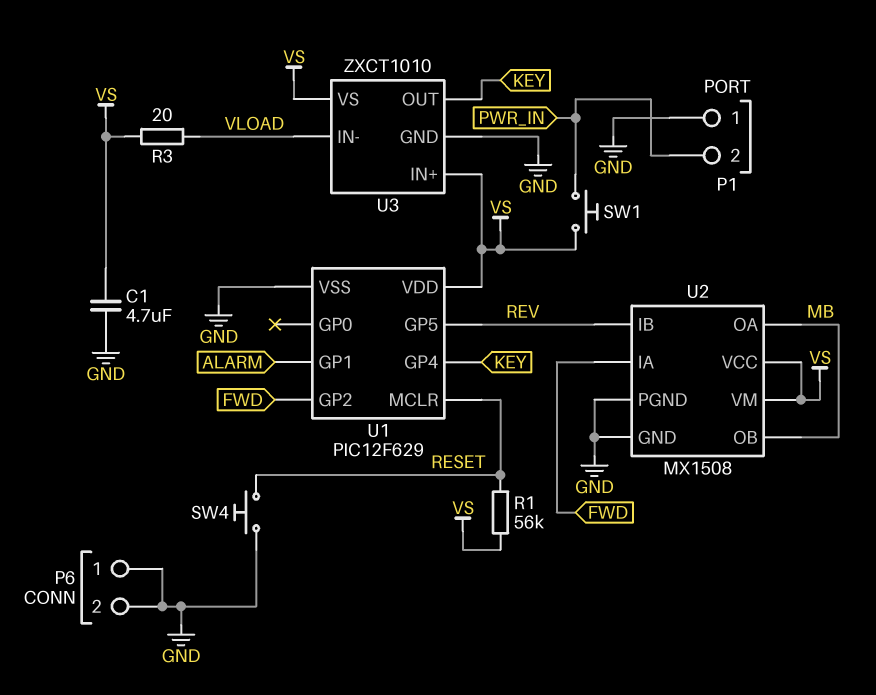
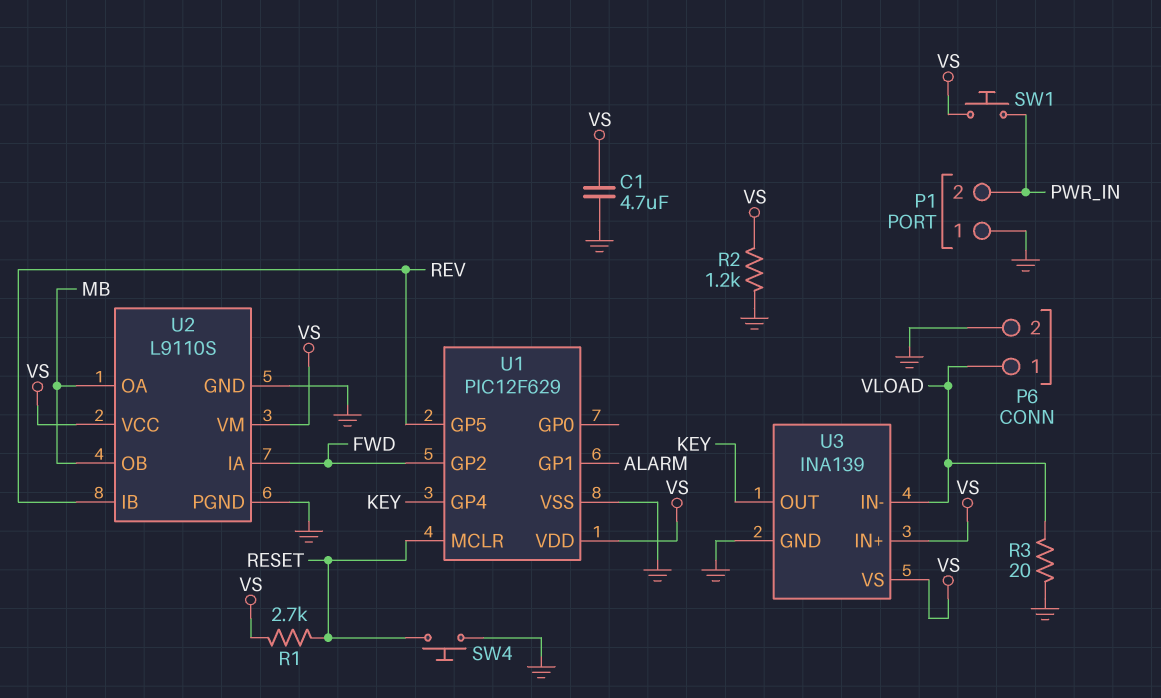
P6 pin 1: GND -> VLOAD
R1: 56k (RESET, VS) -> 2.7k (RESET, VS)
R2: none -> 1.2k (GND, VS)
R3: 20 (VLOAD, VS) -> 20 (GND, VLOAD)
U2: MX1508 -> L9110S
U3: ZXCT1010 -> INA139

